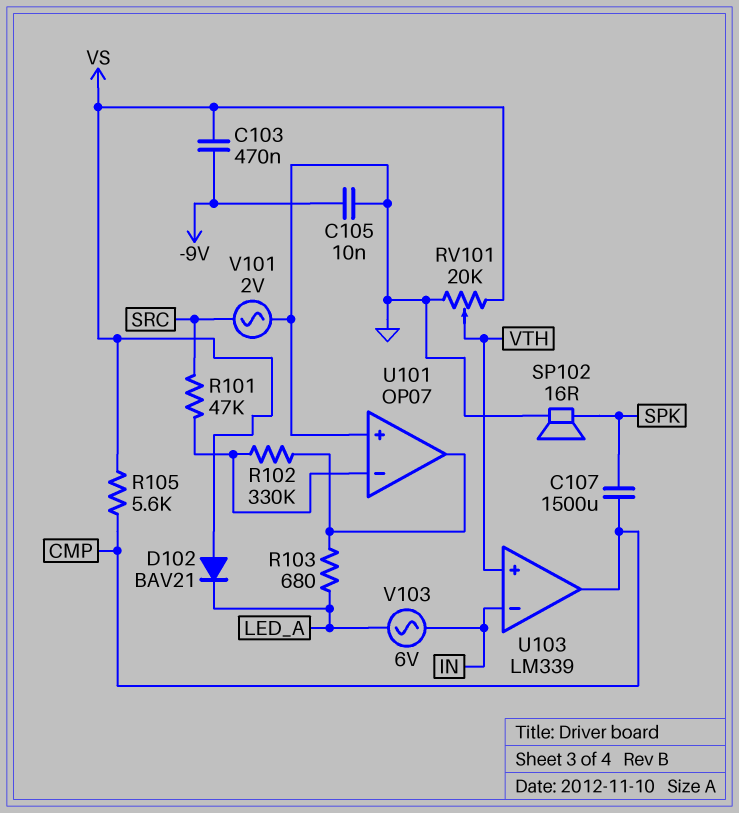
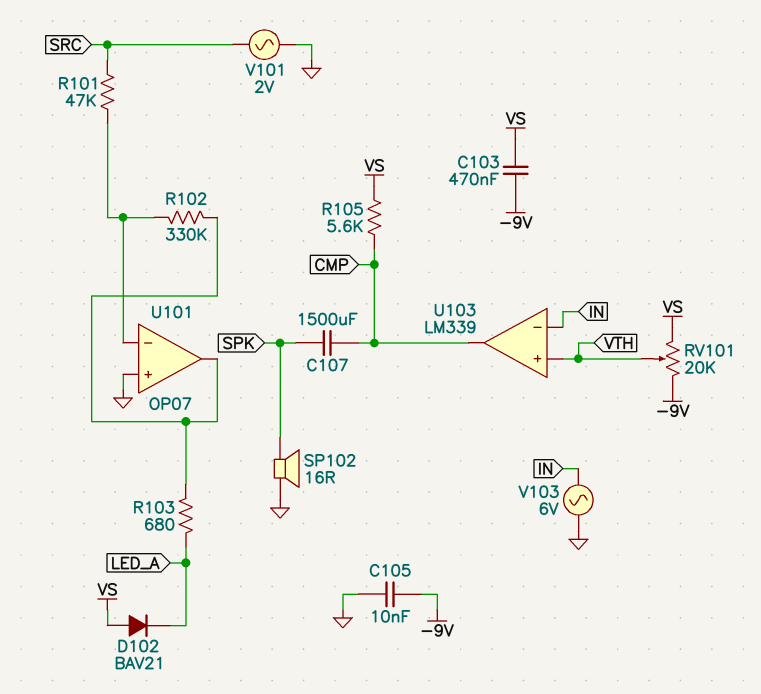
RV101: 20k (GND, VS, wiper VTH) -> 20k (-9V, VS, wiper VTH)
V103: AC 6V (IN, LED_A) -> AC 6V (GND, IN)

